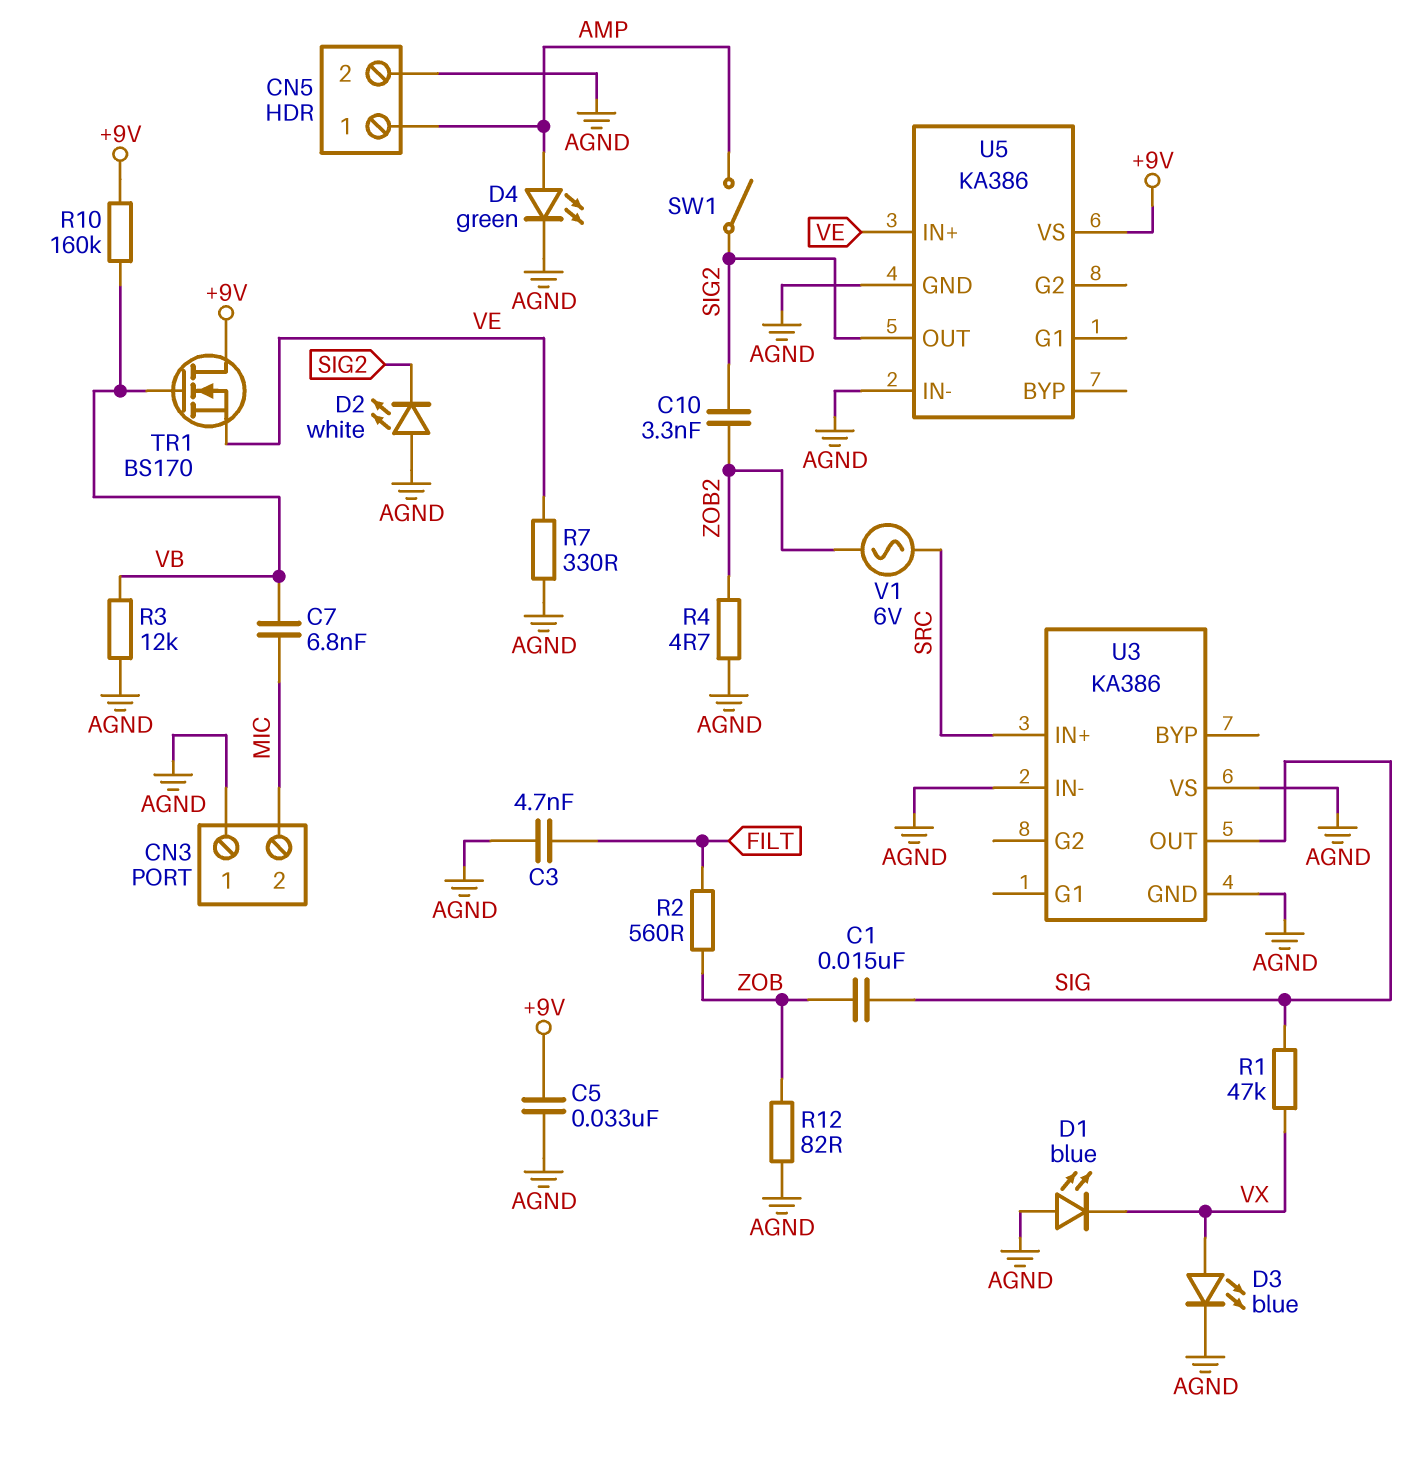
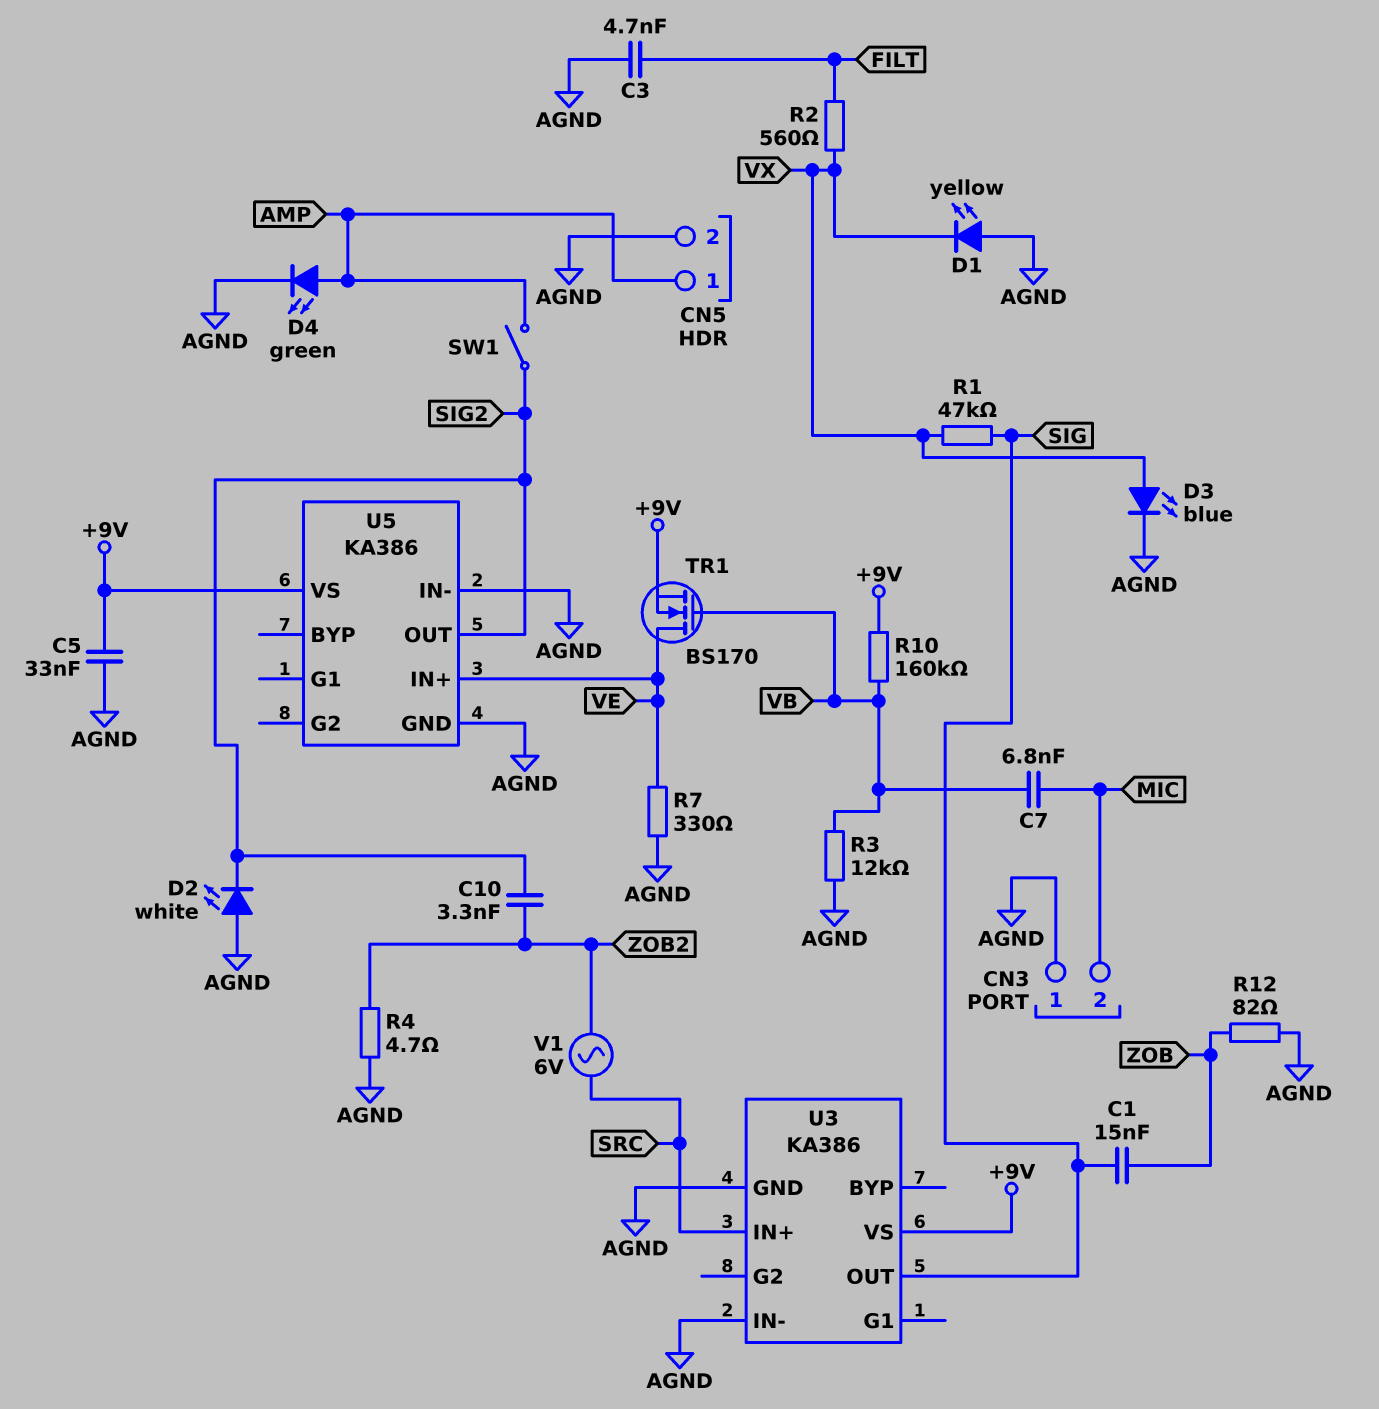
D1: LED blue (A AGND, K VX) -> LED yellow (A AGND, K VX)
R2: 560 (FILT, ZOB) -> 560 (FILT, VX)
TR1: NMOS BS170 (G VB, D +9V, S VE) -> NMOS BS170 (G VB, D VE, S +9V)
U3 pin VS: AGND -> +9V

